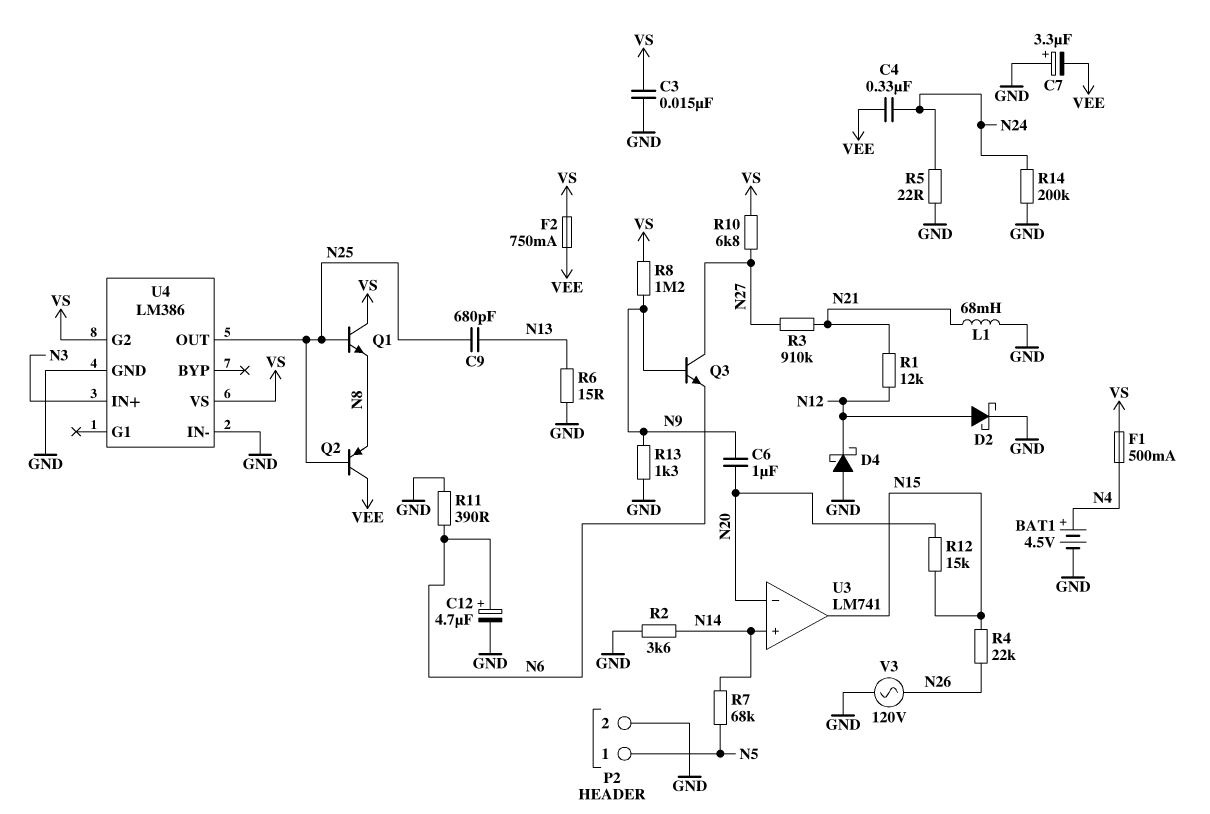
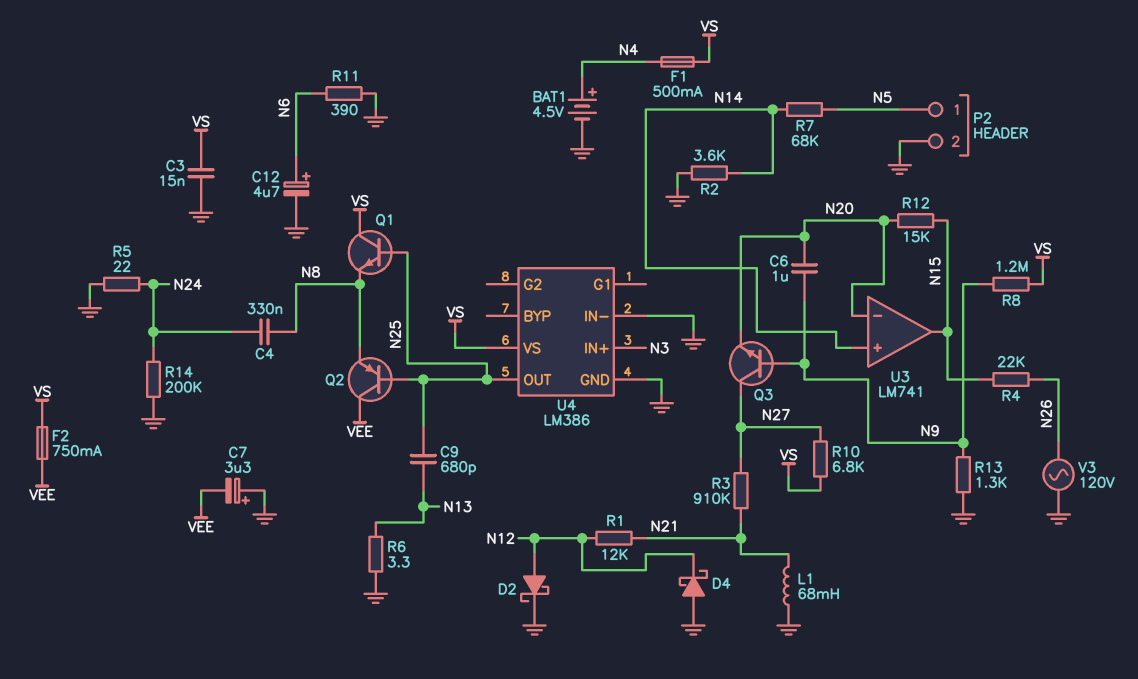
C4: 330nF (N24, VEE) -> 330nF (N8, N24)
Q3: NPN (B N9, C N27, E N6) -> NPN (B N9, C N27, E N20)
R6: 15 (GND, N13) -> 3.3 (GND, N13)
U4 pin G2: VS -> none

